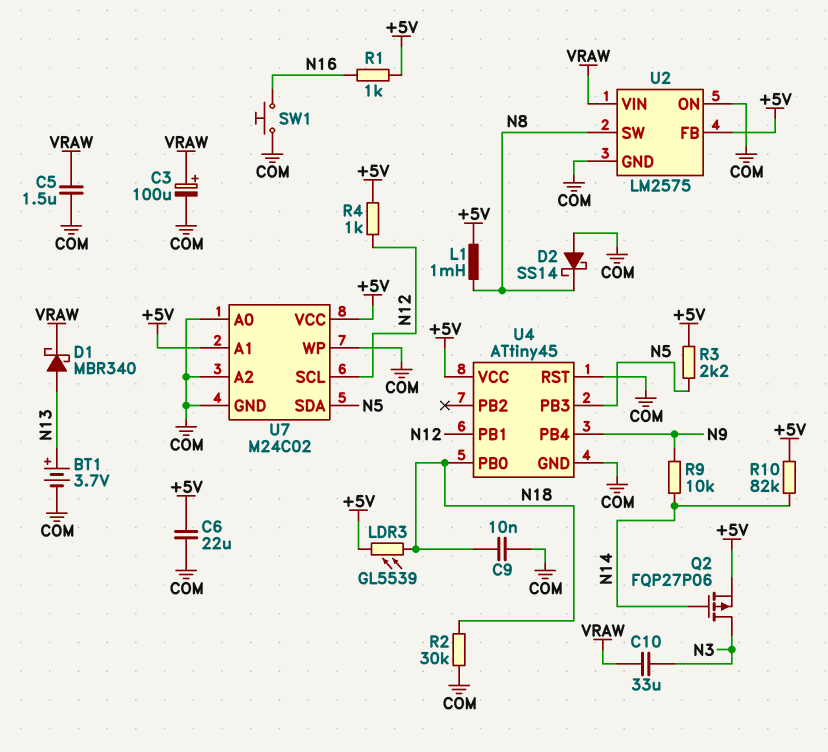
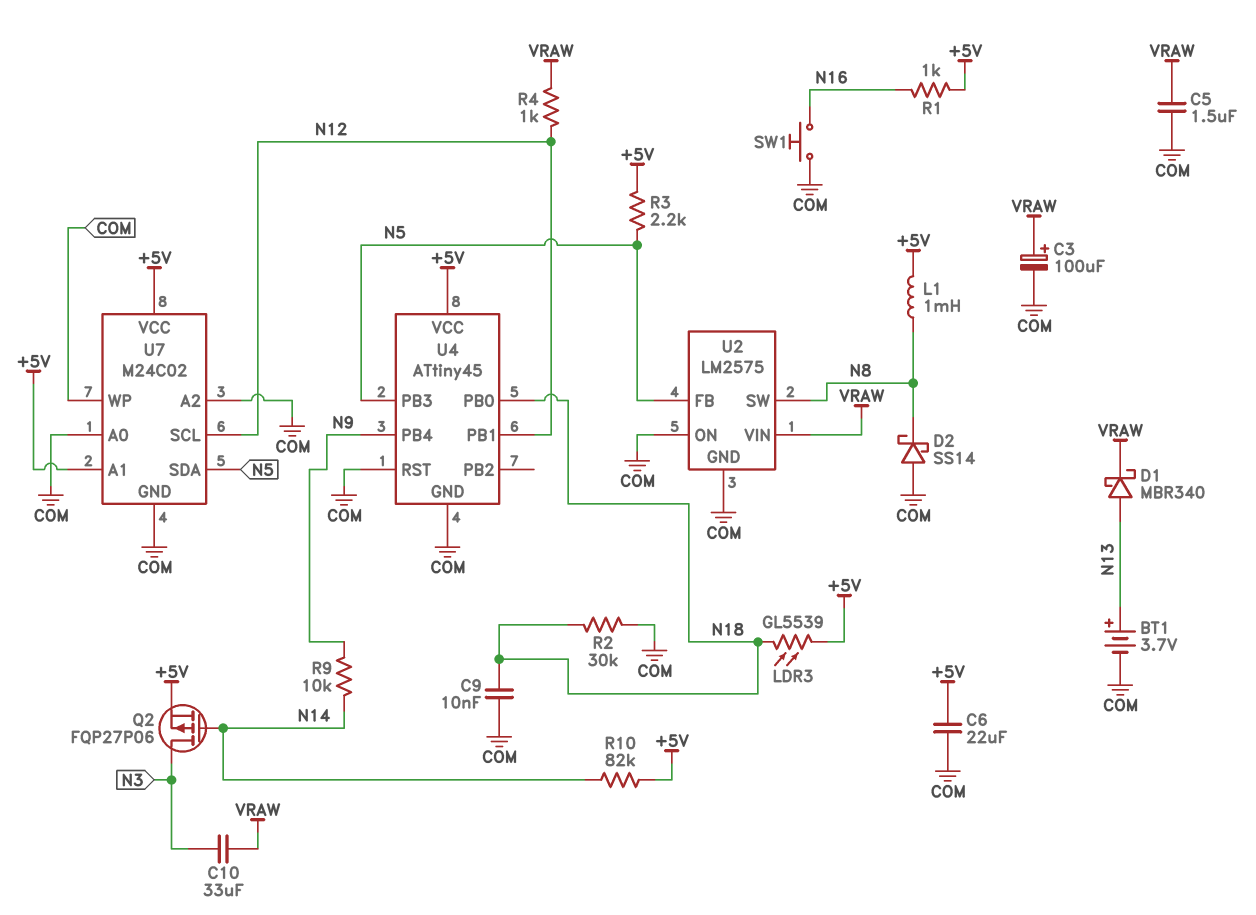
R4: 1k (+5V, N12) -> 1k (N12, VRAW)
U2 pin FB: +5V -> N5

